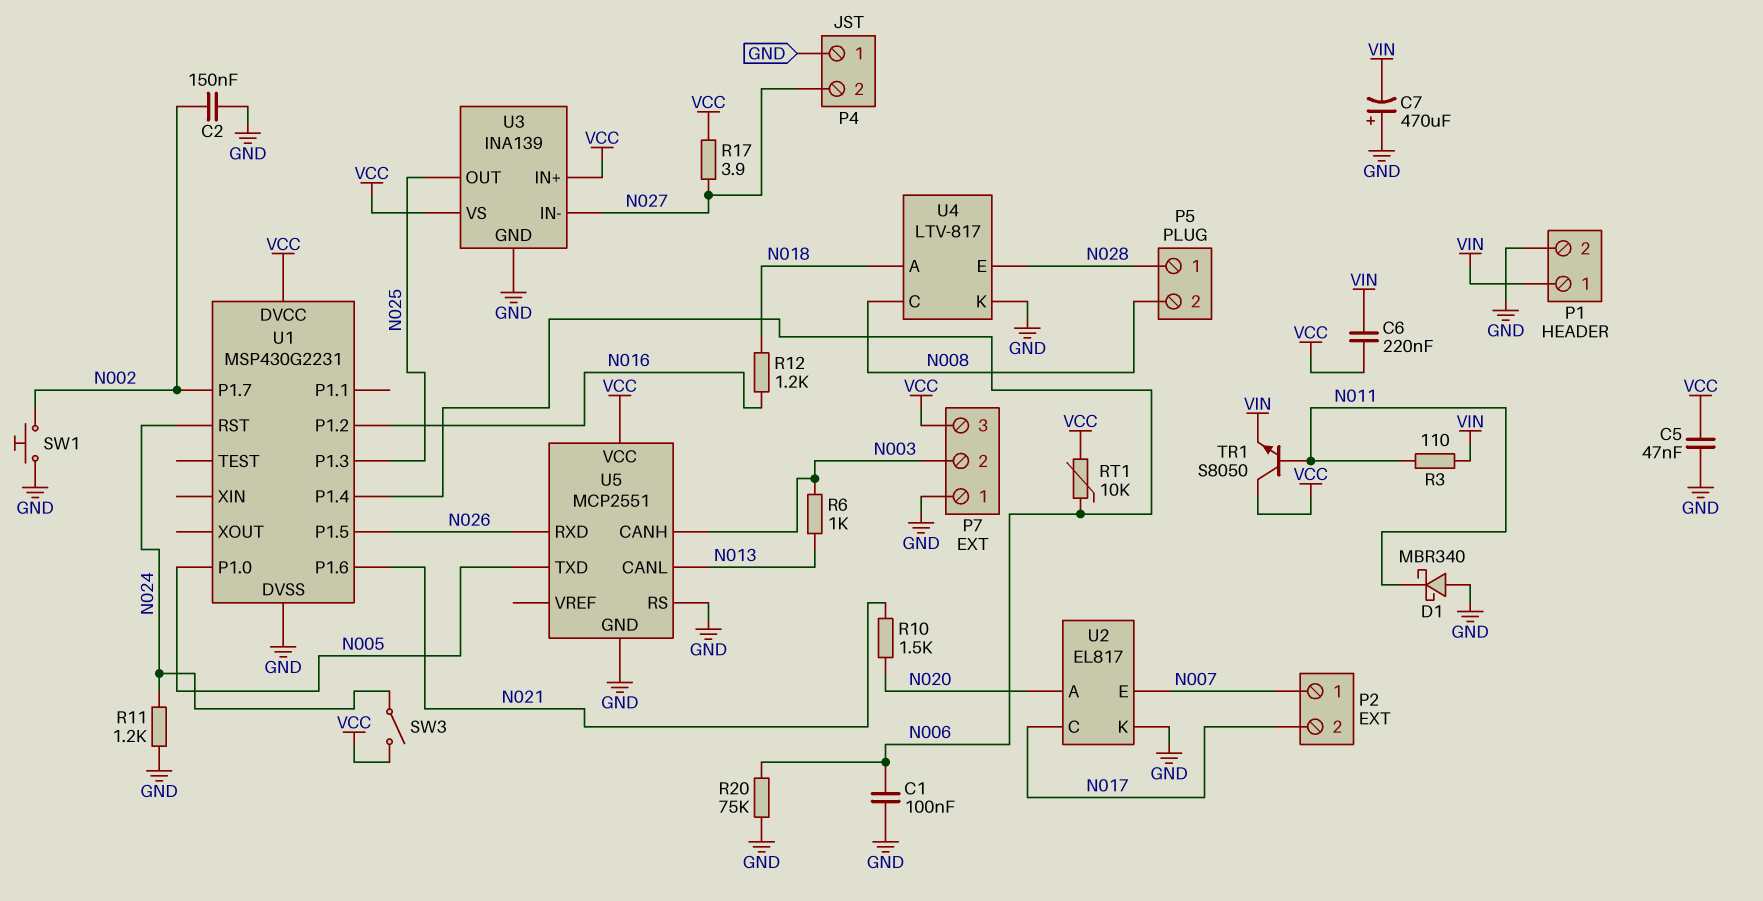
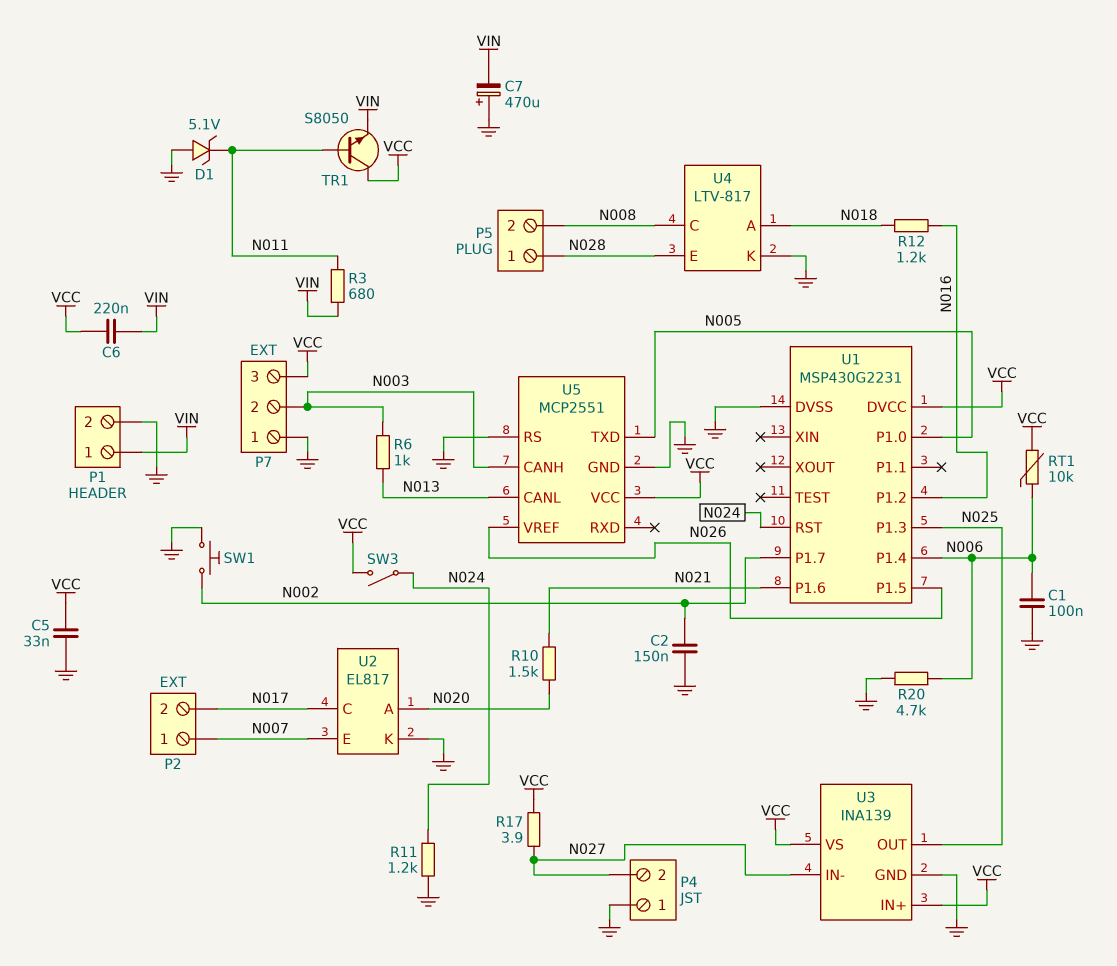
C5: 47nF (GND, VCC) -> 33nF (GND, VCC)
D1: schottky MBR340 (A GND, K N011) -> zener 5.1V (A GND, K N011)
R3: 110 (N011, VIN) -> 680 (N011, VIN)
R20: 75k (GND, N006) -> 4.7k (GND, N006)
U5 pin RXD: N026 -> none
U5 pin VREF: none -> N026

